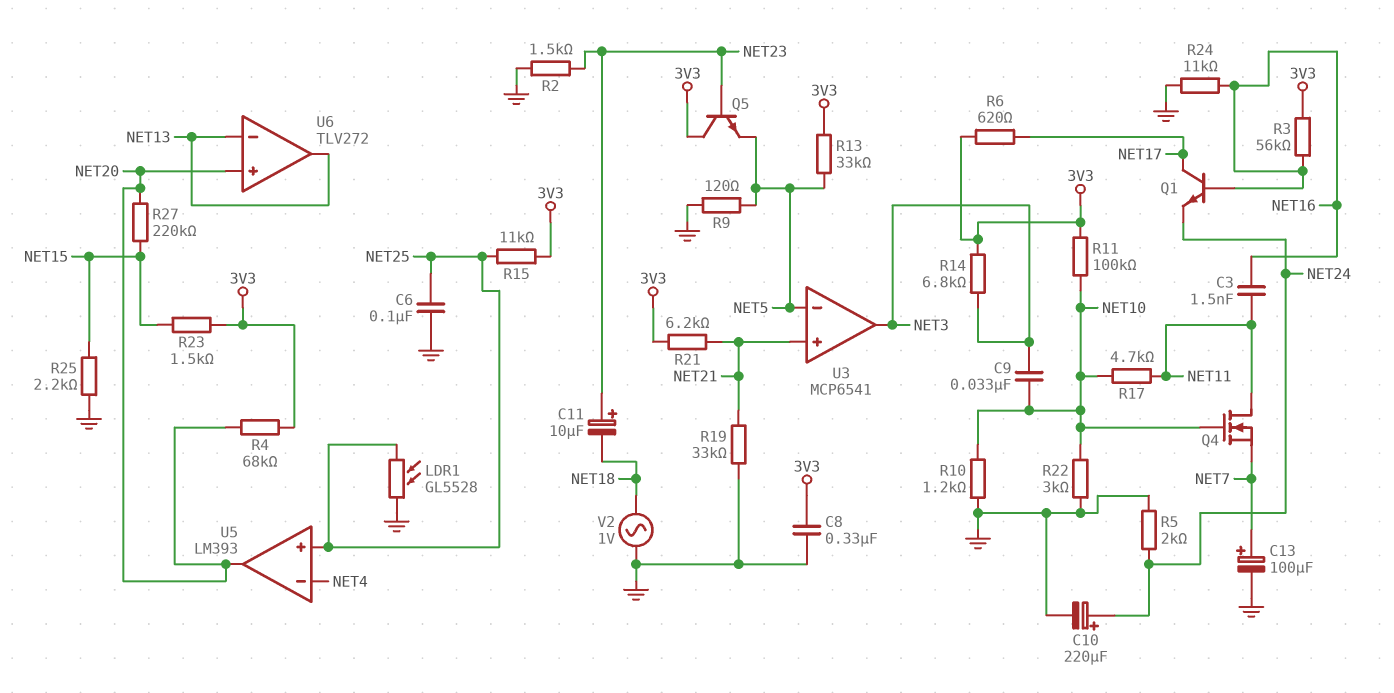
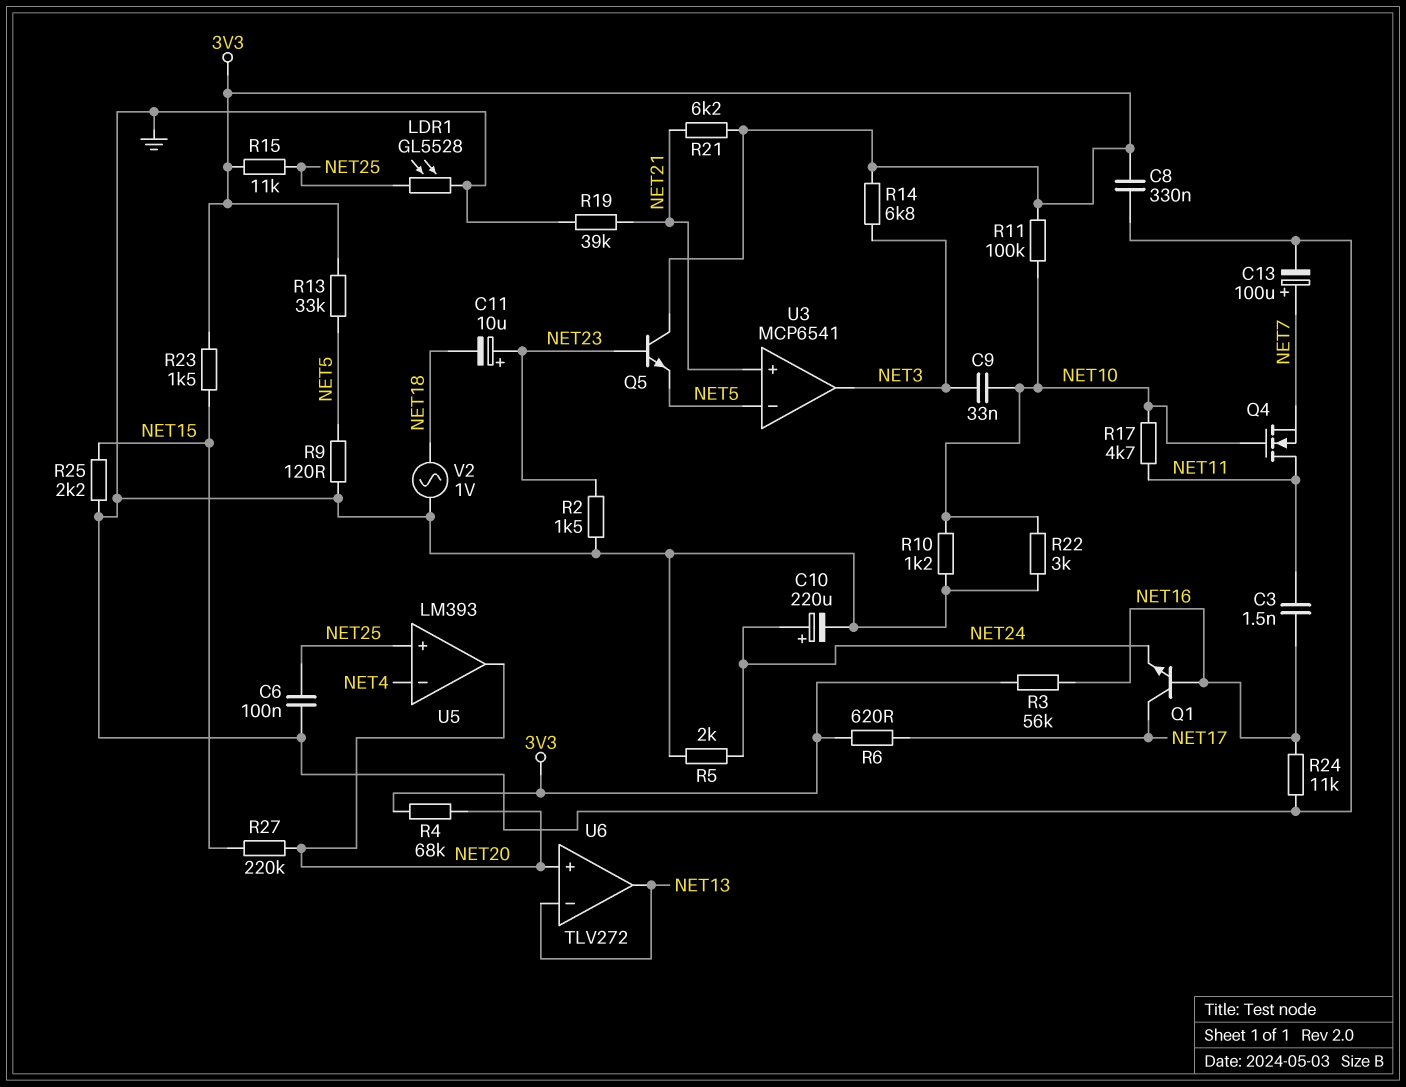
R19: 33k (GND, NET21) -> 39k (GND, NET21)

